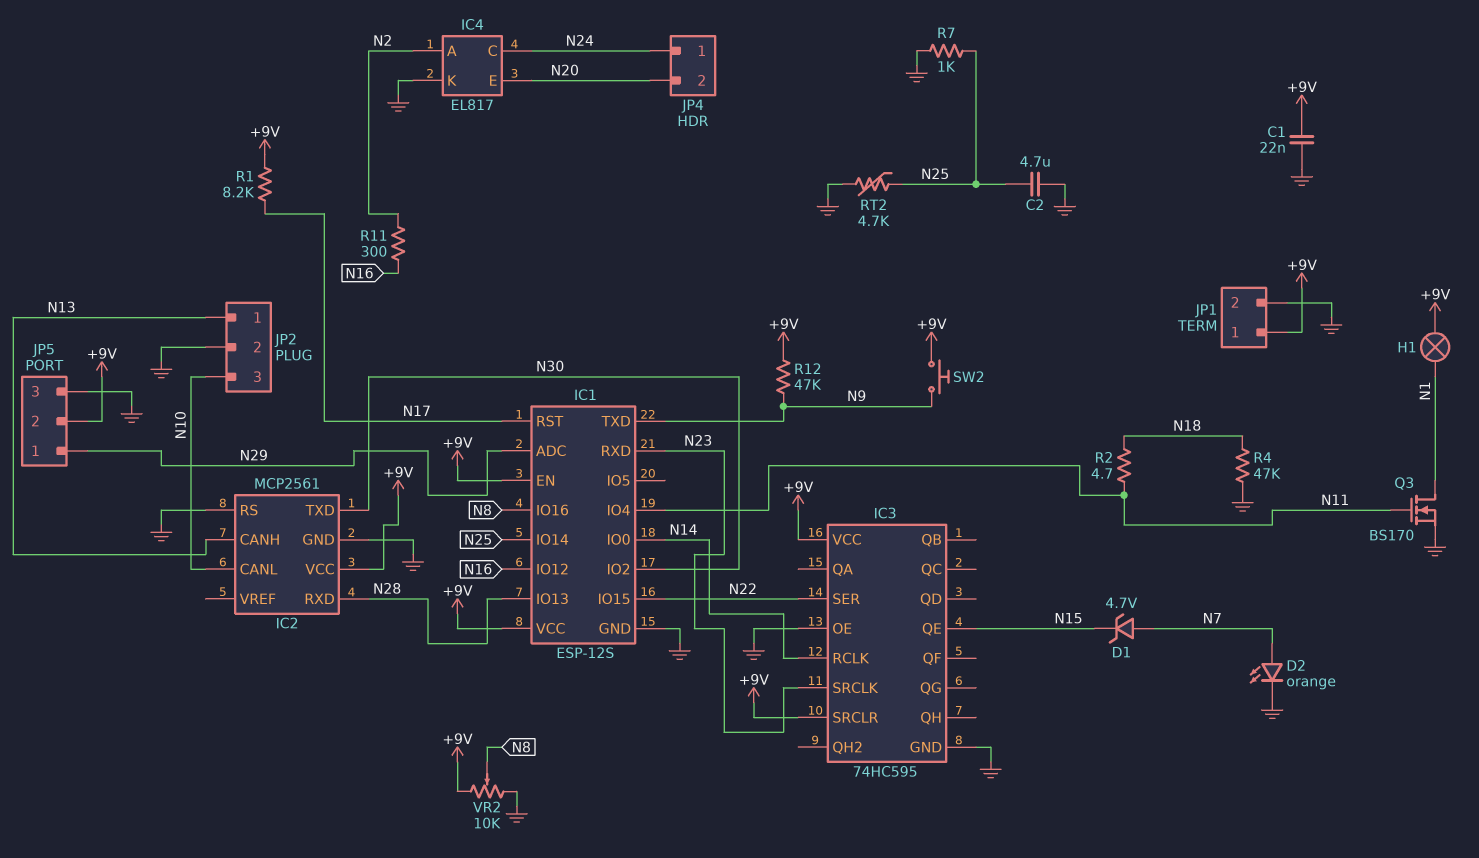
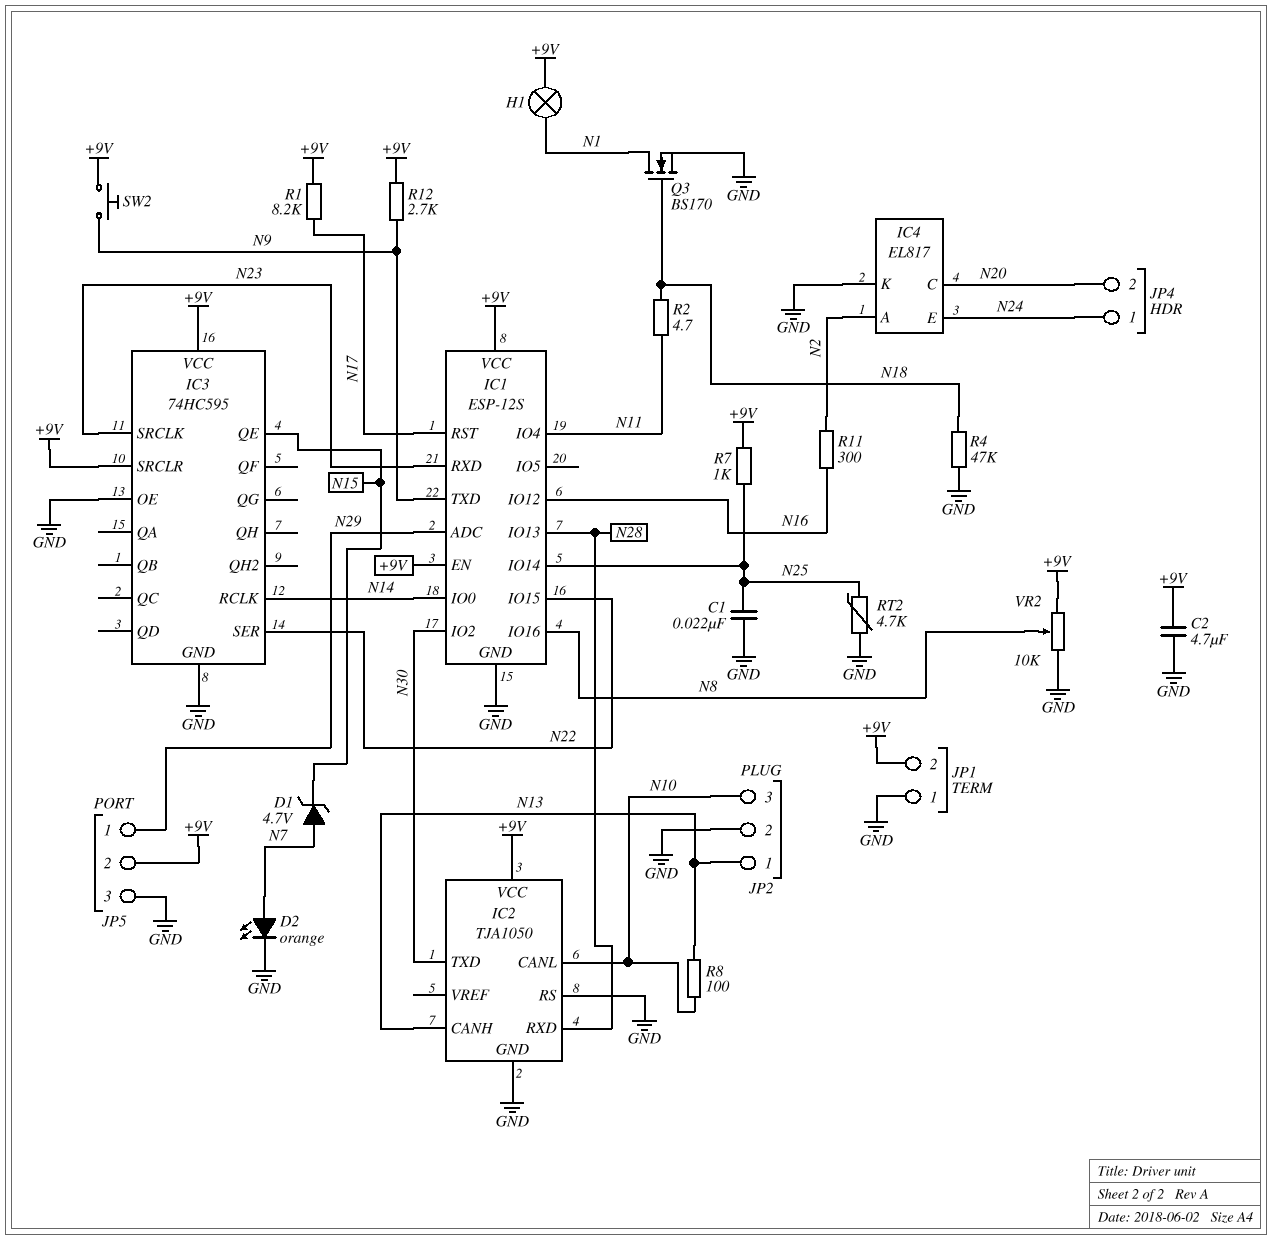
C1: 22nF (+9V, GND) -> 22nF (GND, N25)
C2: 4.7uF (GND, N25) -> 4.7uF (+9V, GND)
IC2: MCP2561 -> TJA1050
IC4 pin C: N24 -> N20
IC4 pin E: N20 -> N24
JP1 pin 1: +9V -> GND
JP1 pin 2: GND -> +9V
Q3: NMOS BS170 (G N11, D N1, S GND) -> NMOS BS170 (G N18, D N1, S GND)
R7: 1k (GND, N25) -> 1k (+9V, N25)
R8: none -> 100 (N10, N13)
R12: 47k (+9V, N9) -> 2.7k (+9V, N9)

